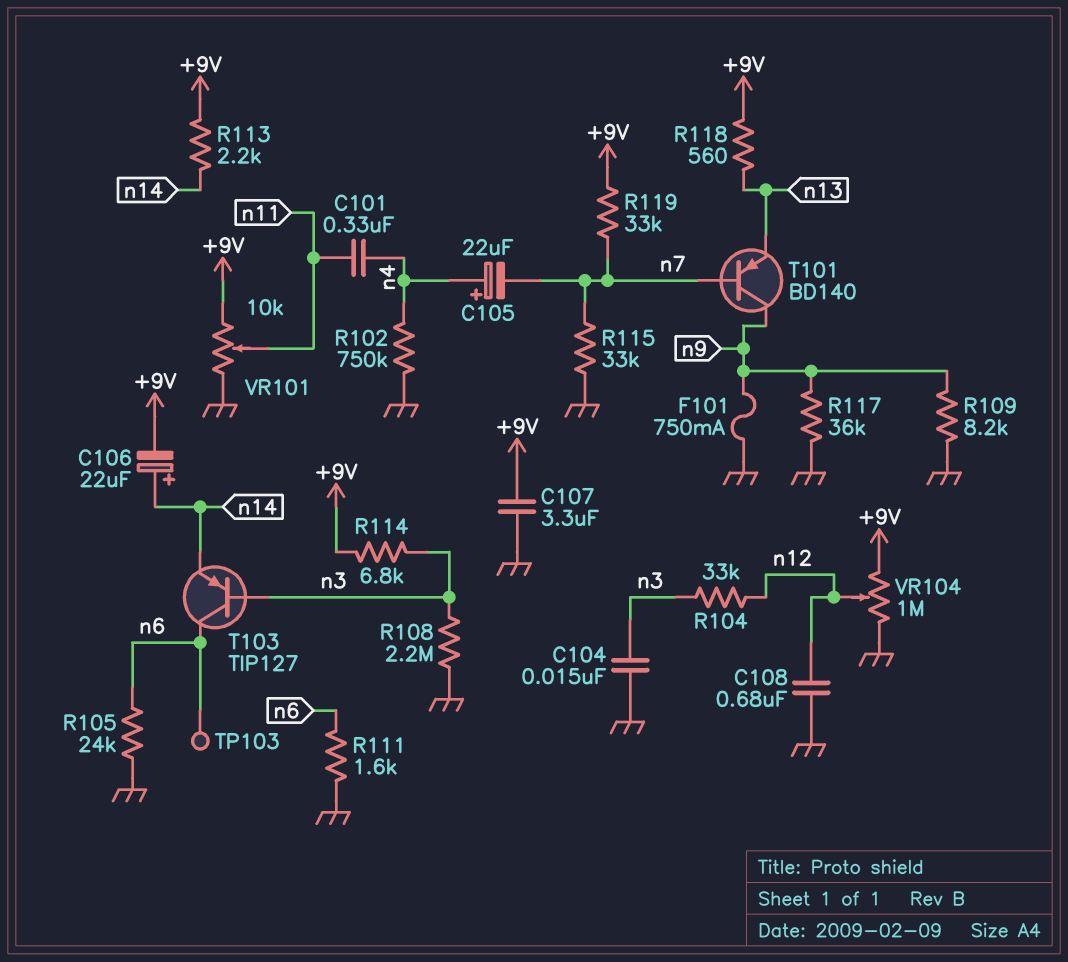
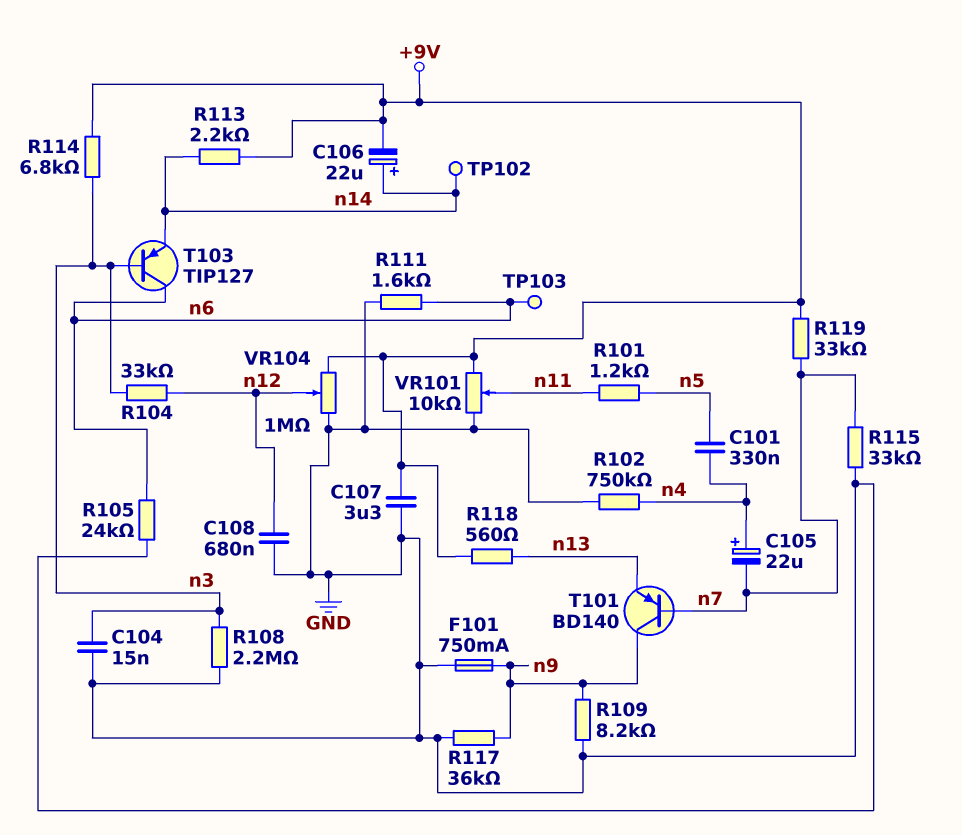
C101: 330nF (n4, n11) -> 330nF (n4, n5)
R101: none -> 1.2k (n5, n11)
TP102: none -> test point (n14)

